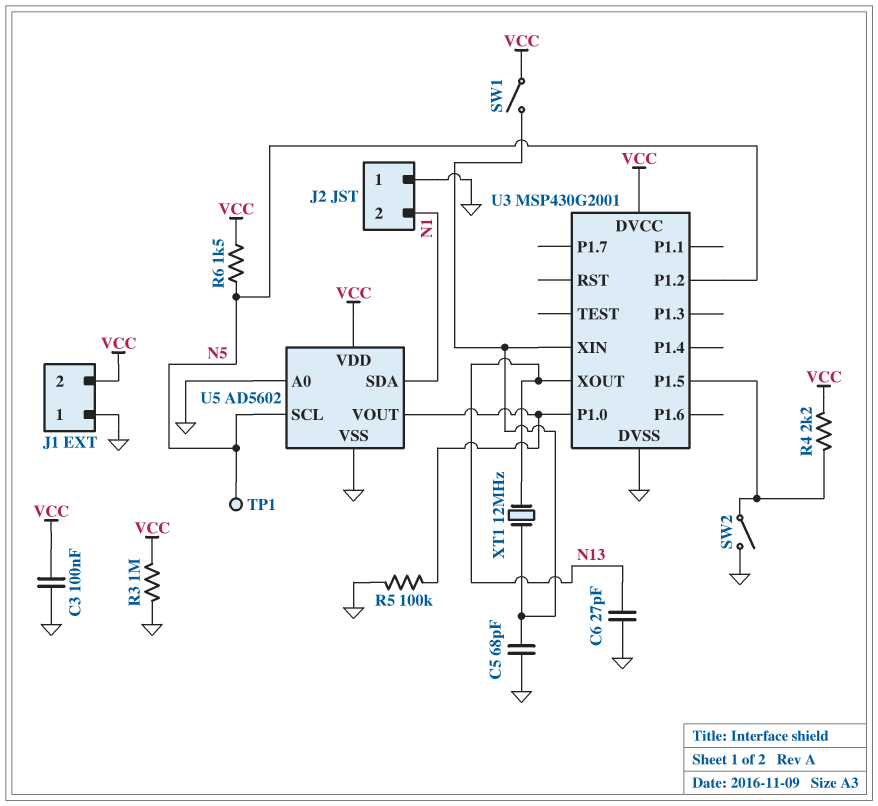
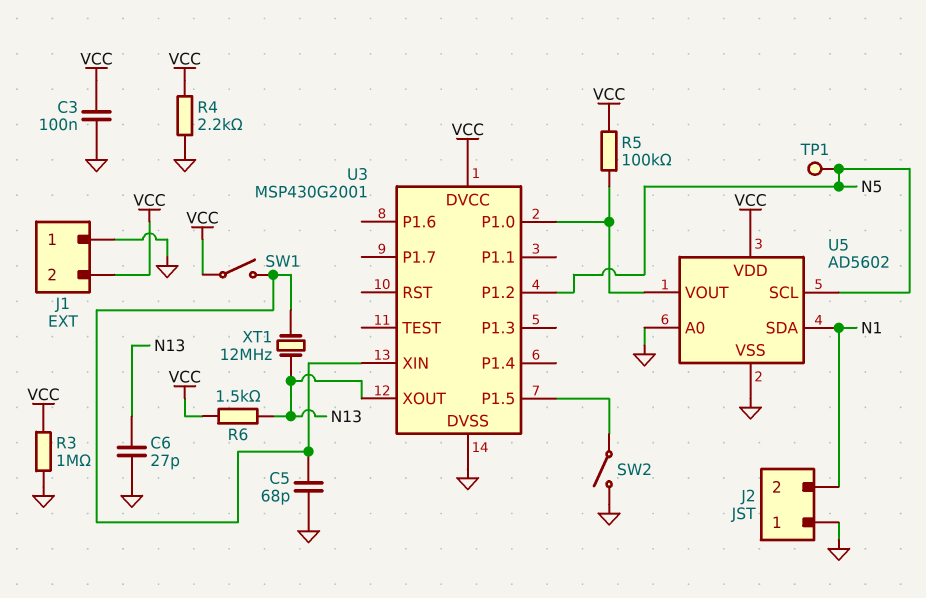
R4: 2.2k (U3/P1.5, VCC) -> 2.2k (GND, VCC)
R5: 100k (GND, U3/P1.0) -> 100k (U3/P1.0, VCC)
R6: 1.5k (N5, VCC) -> 1.5k (N13, VCC)

